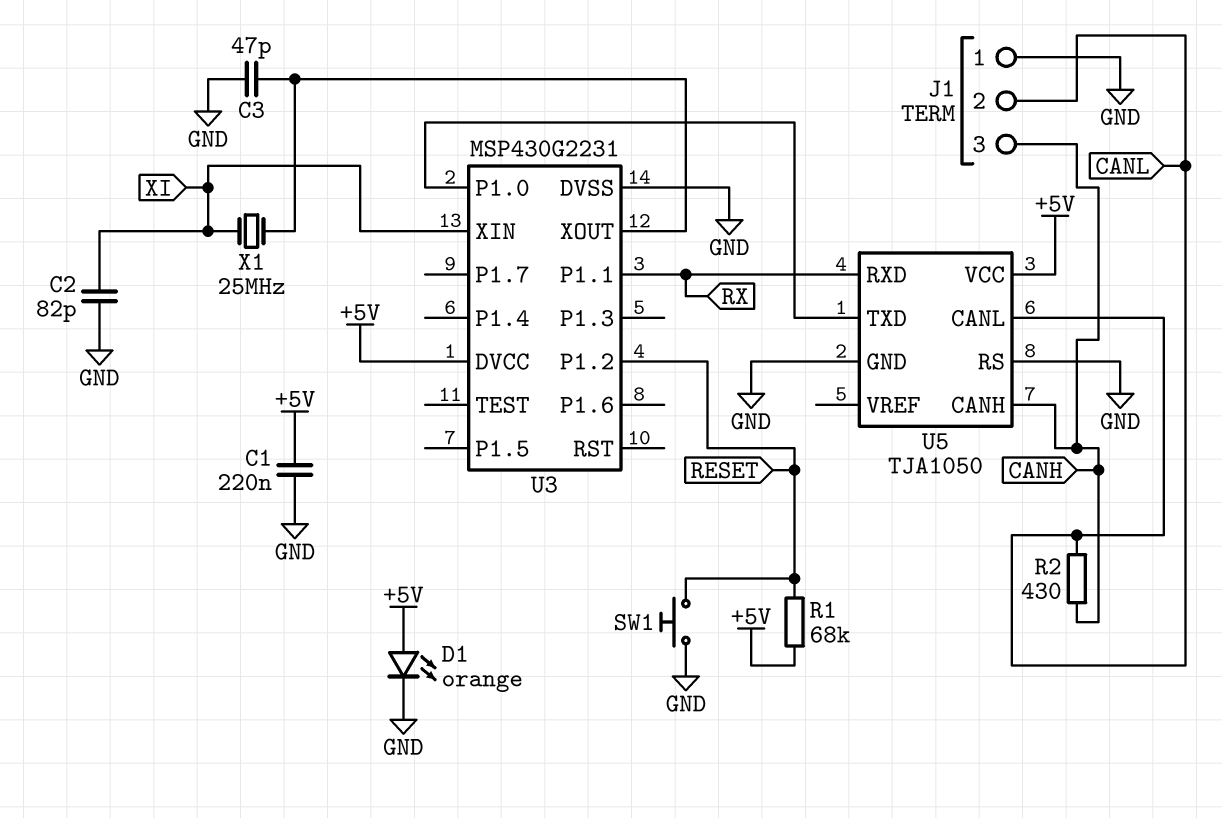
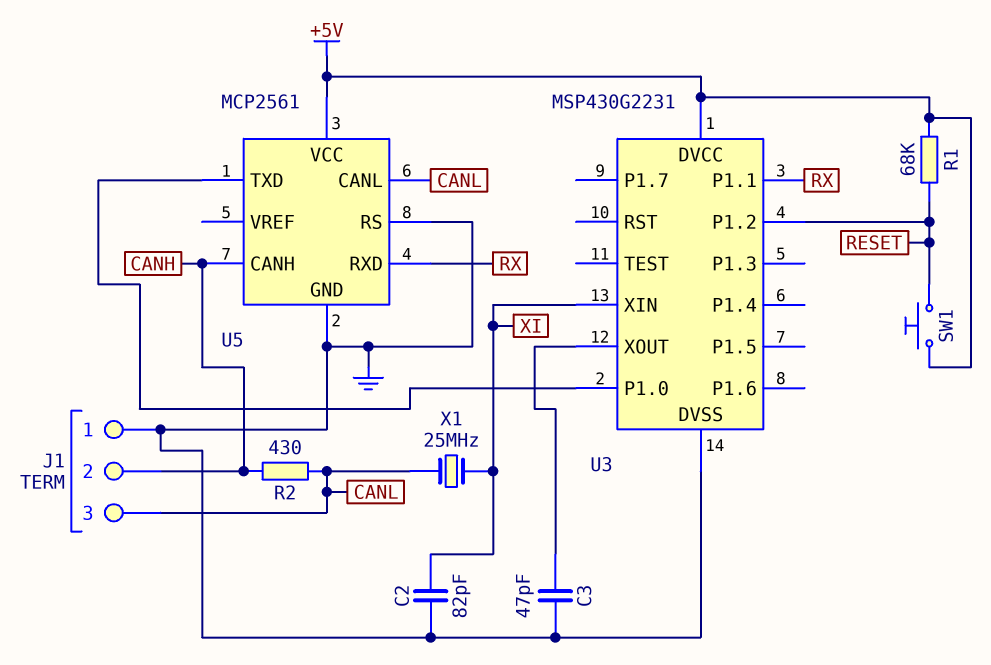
C1: 220nF (+5V, GND) -> none
D1: LED orange (A +5V, K GND) -> none
J1 pin 2: CANL -> CANH
J1 pin 3: CANH -> CANL
SW1: button (GND, RESET) -> button (+5V, RESET)
U5: TJA1050 -> MCP2561
X1: 25MHz (U3/XOUT, XI) -> 25MHz (CANL, XI)

